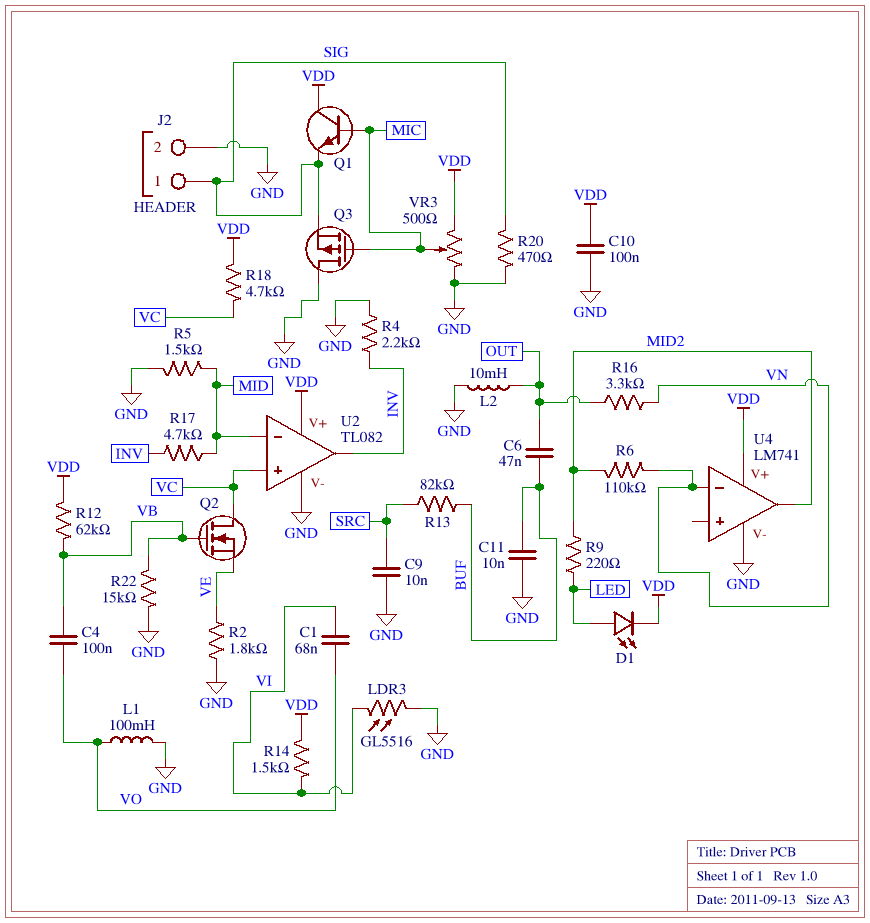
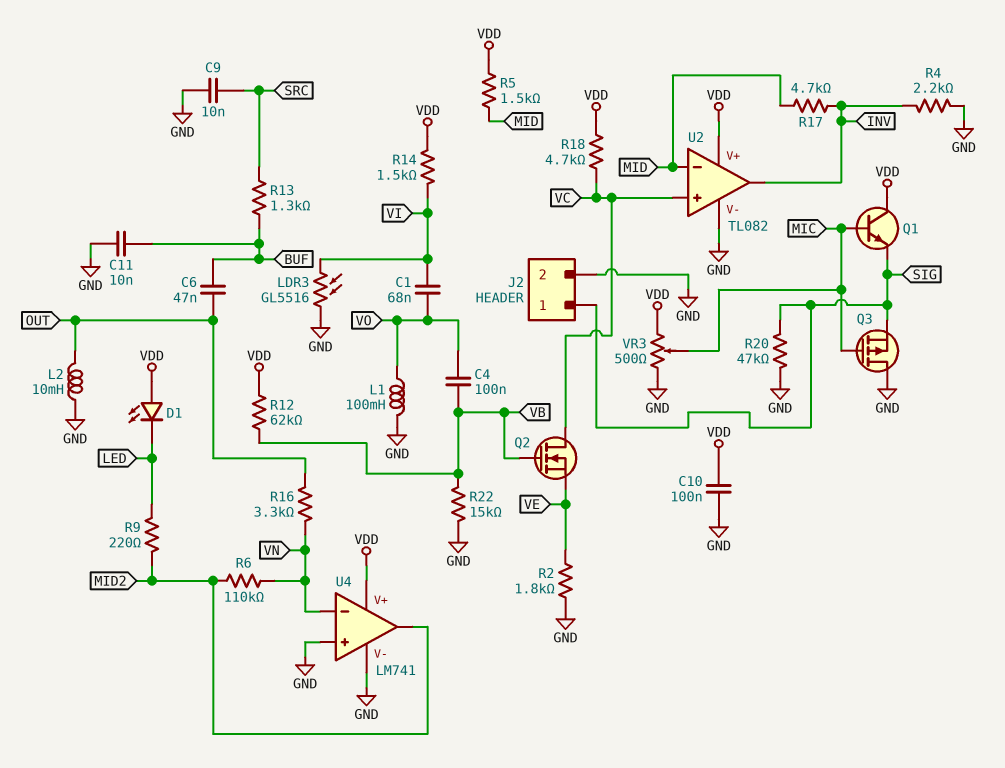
D1: LED (A LED, K VDD) -> LED (A VDD, K LED)
R5: 1.5k (GND, MID) -> 1.5k (MID, VDD)
R13: 82k (BUF, SRC) -> 1.3k (BUF, SRC)
R20: 470 (GND, SIG) -> 47k (GND, SIG)
U4 pin in+: none -> GND

